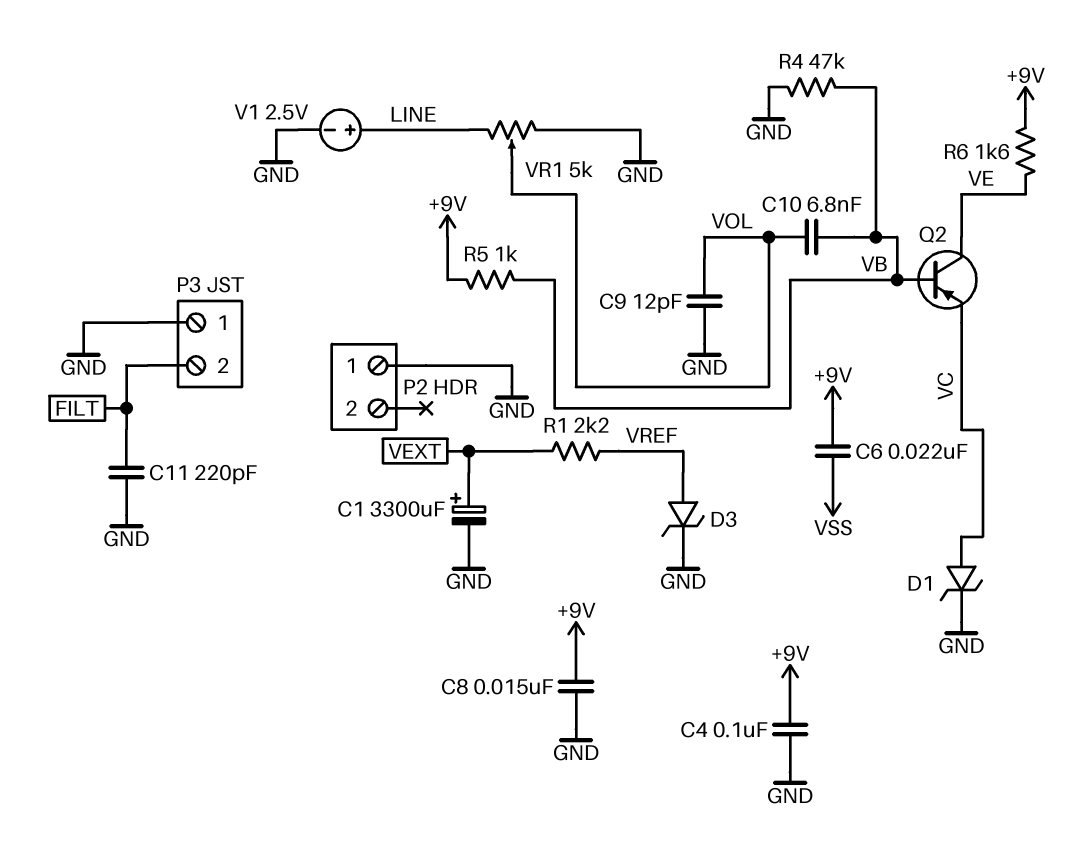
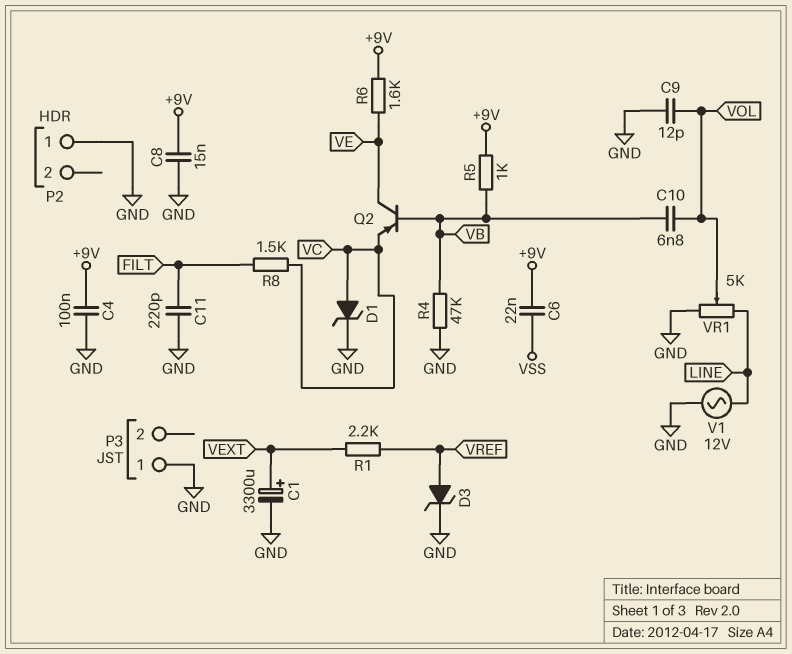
P3 pin 2: FILT -> none
R8: none -> 1.5k (FILT, VC)
V1: 2.5V (plus LINE, minus GND) -> AC 12V (GND, LINE)

